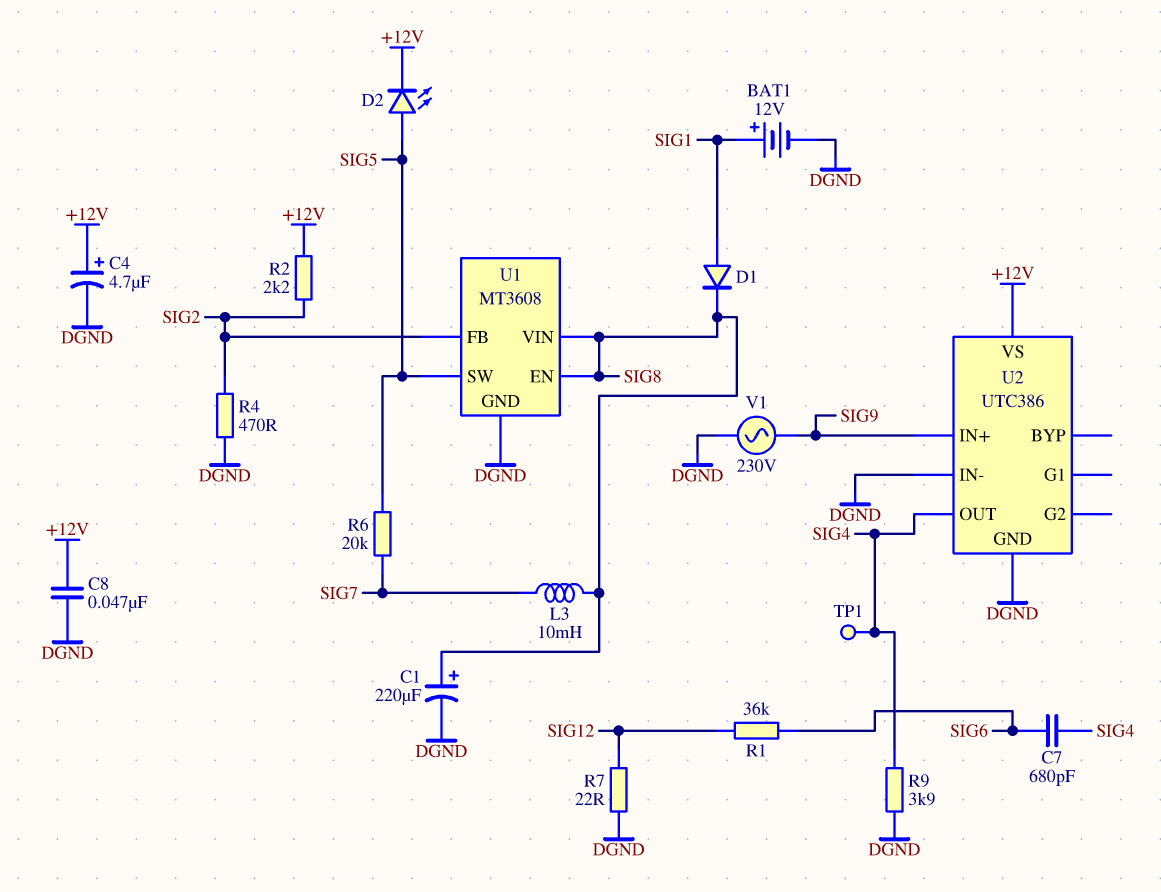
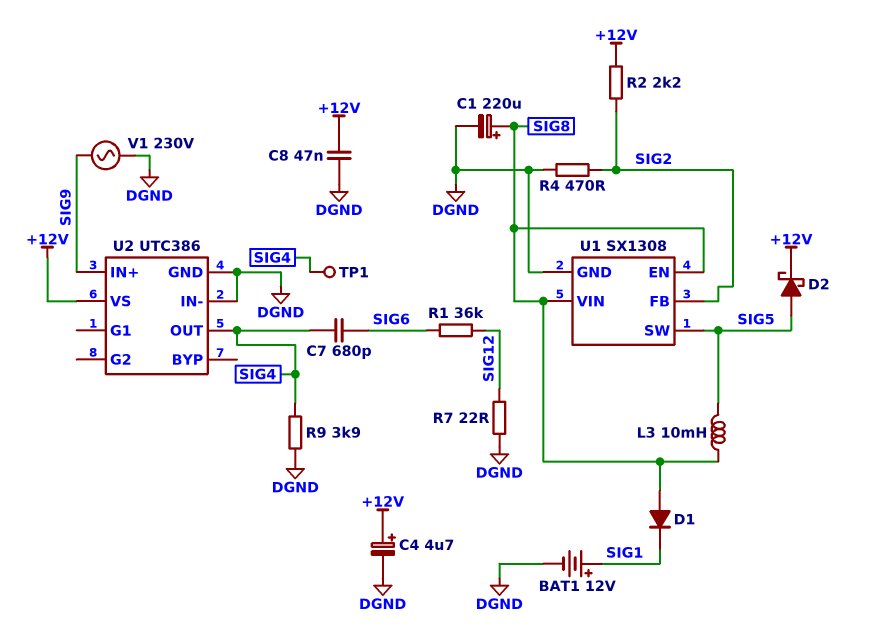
D1: diode (A SIG1, K SIG8) -> diode (A SIG8, K SIG1)
D2: LED (A SIG5, K +12V) -> schottky (A SIG5, K +12V)
L3: 10mH (SIG7, SIG8) -> 10mH (SIG5, SIG8)
R6: 20k (SIG5, SIG7) -> none
U1: MT3608 -> SX1308

